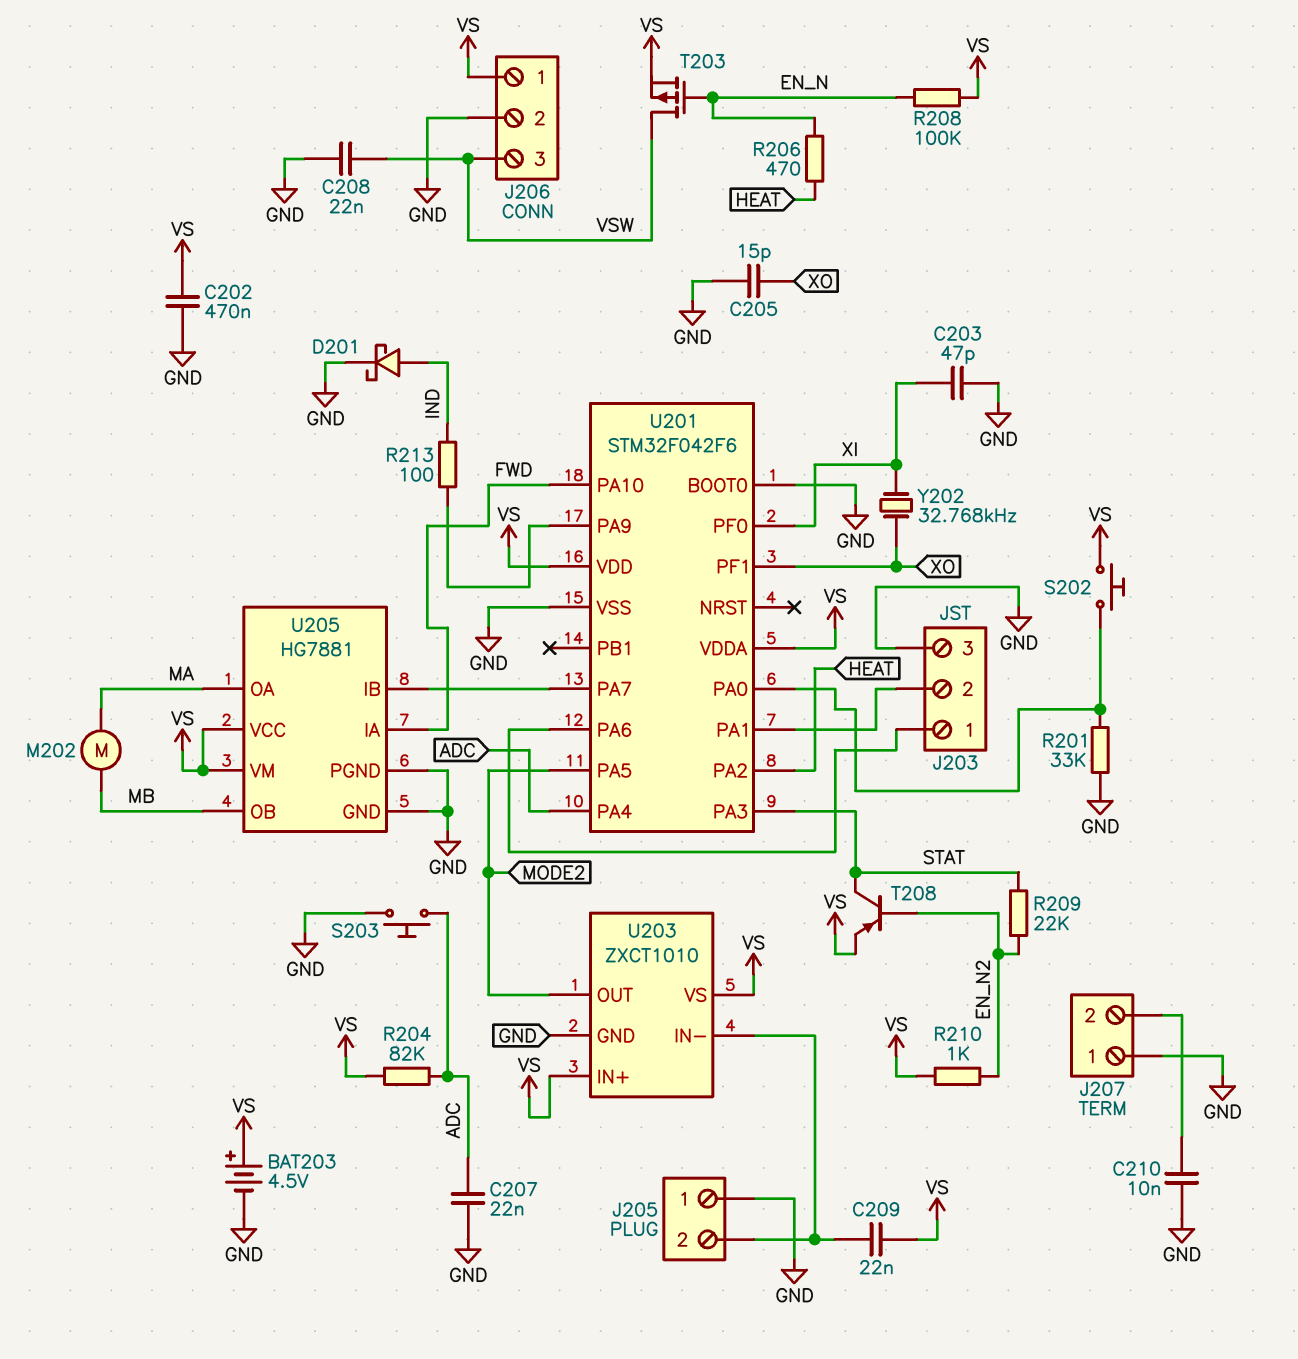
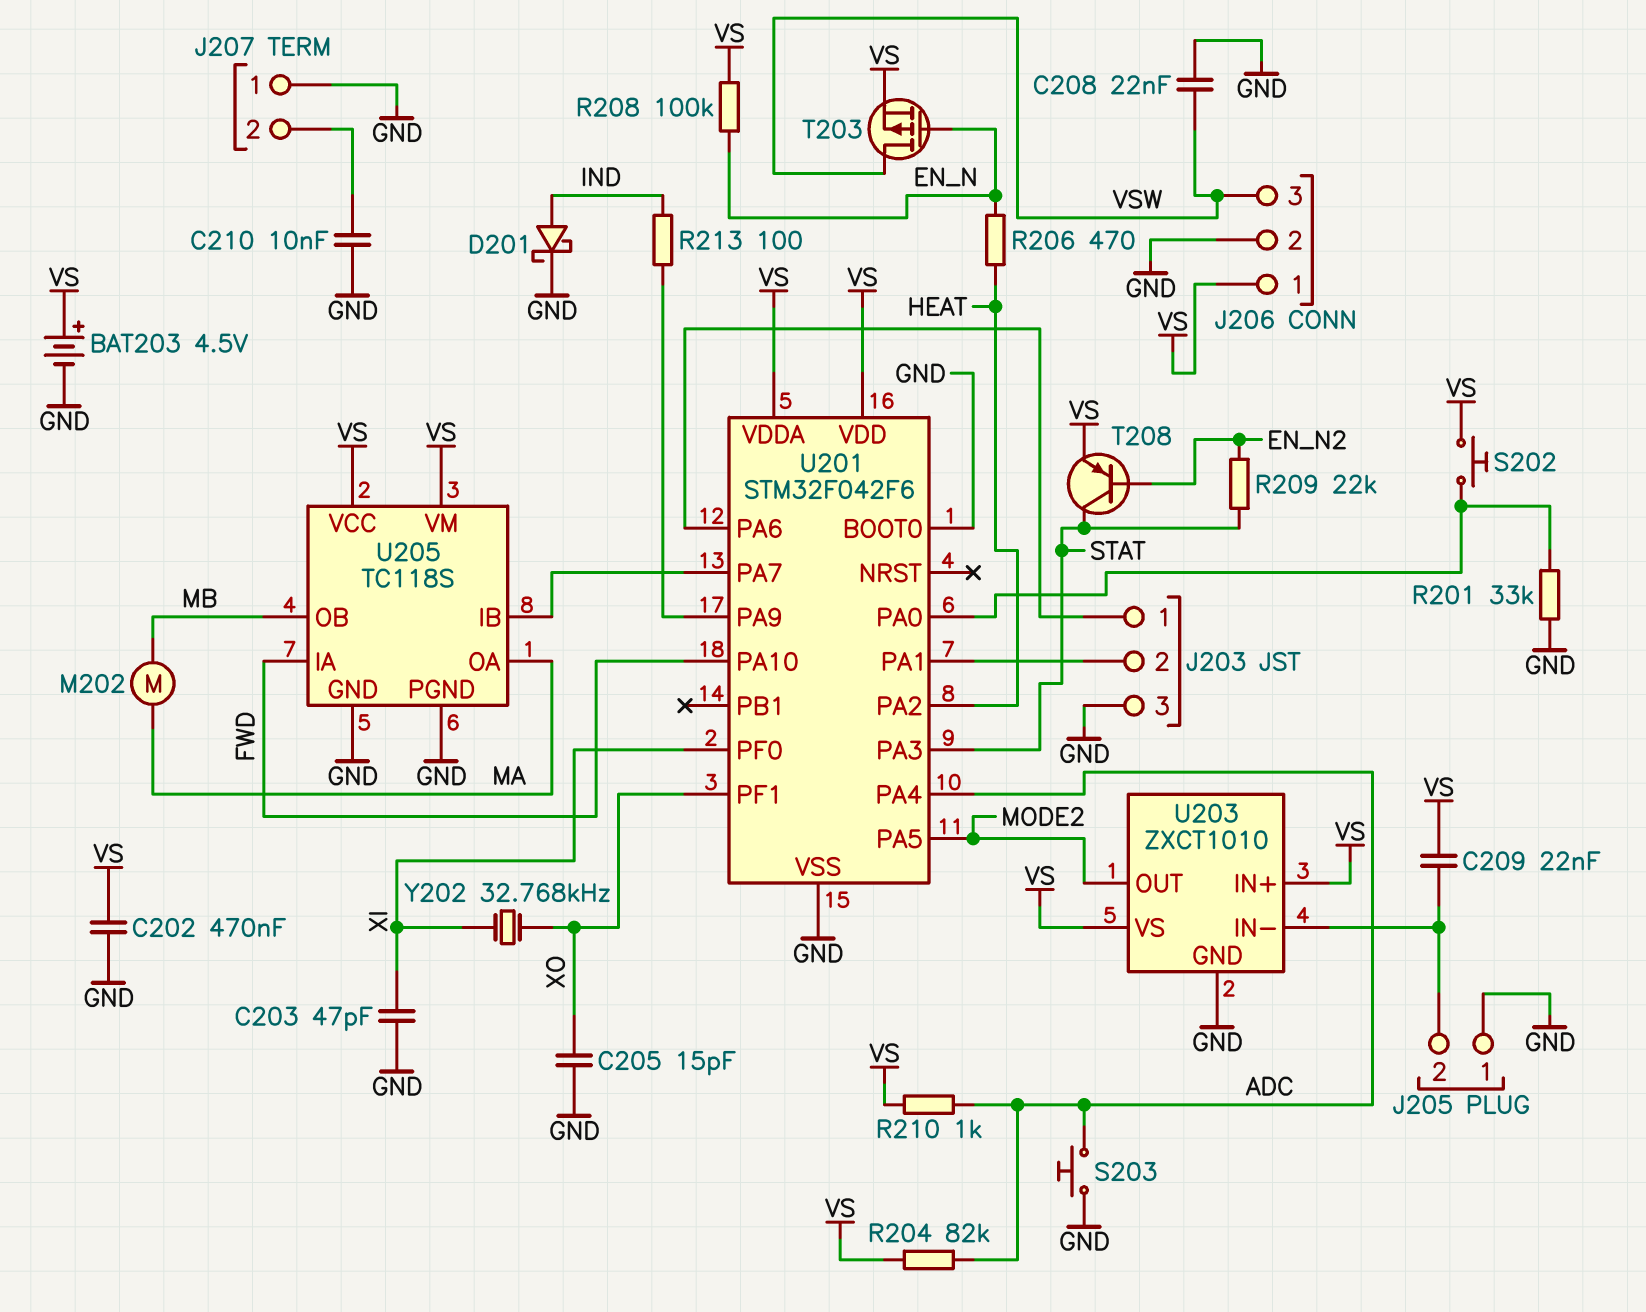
C207: 22nF (ADC, GND) -> none
R210: 1k (EN_N2, VS) -> 1k (ADC, VS)
U205: HG7881 -> TC118S

